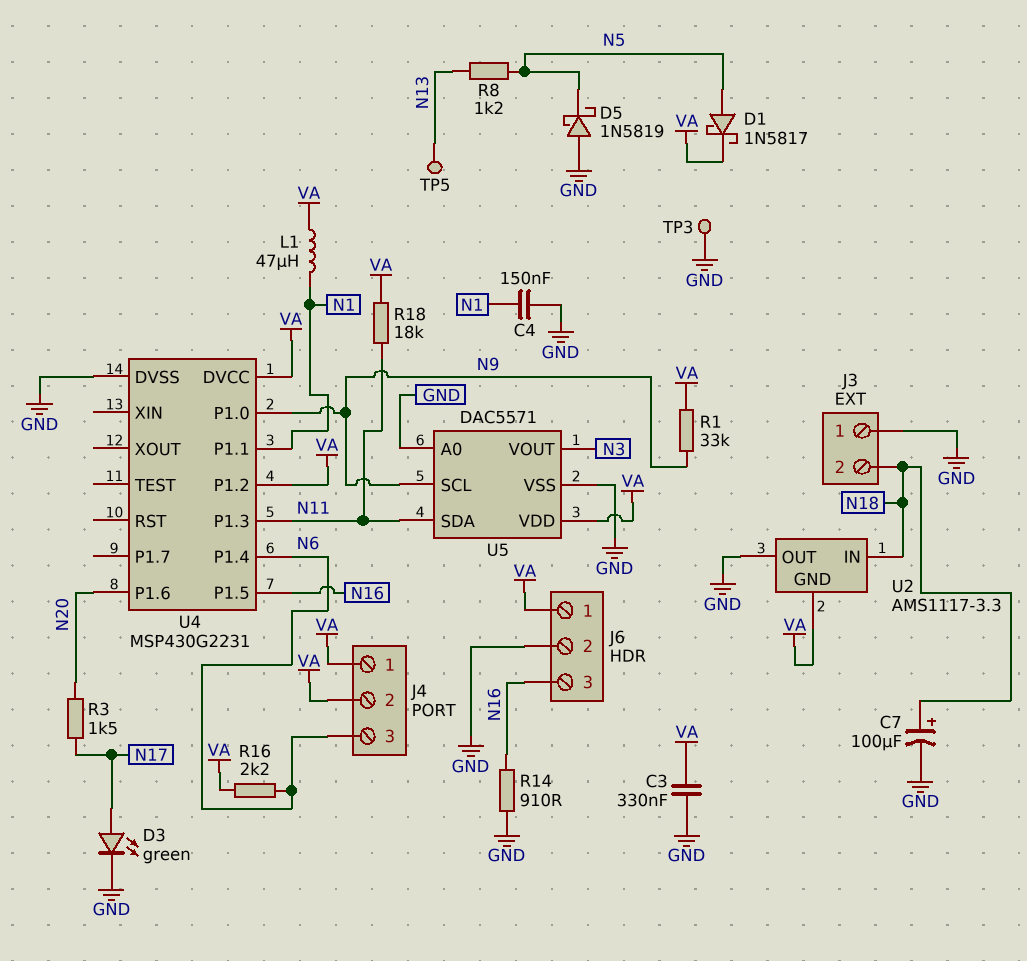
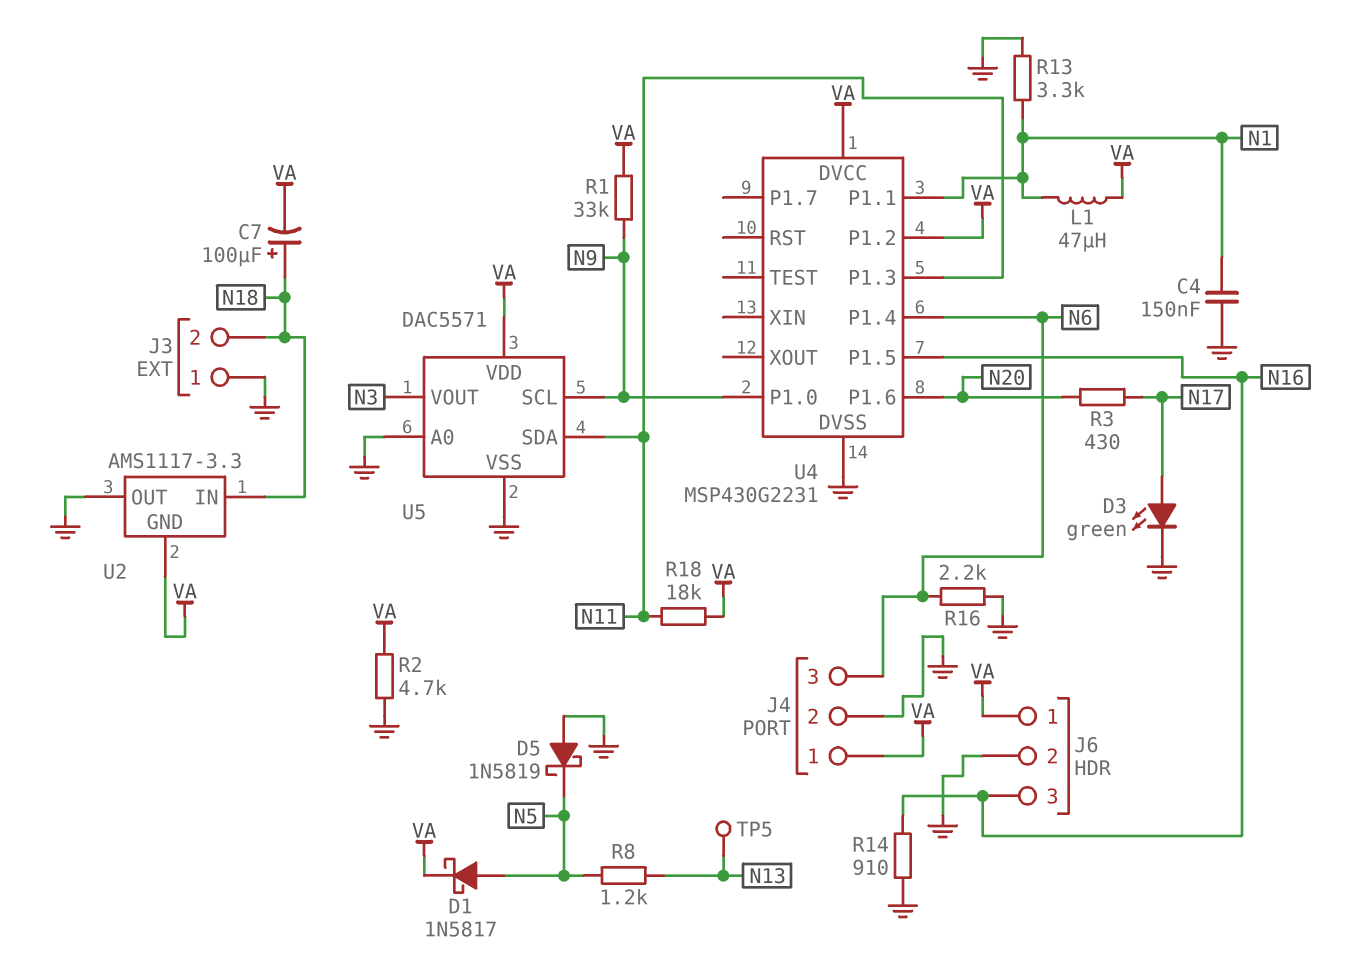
C3: 330nF (GND, VA) -> none
C7: 100uF (plus N18, minus GND) -> 100uF (plus N18, minus VA)
J4 pin 2: VA -> GND
R2: none -> 4.7k (GND, VA)
R3: 1.5k (N17, N20) -> 430 (N17, N20)
R13: none -> 3.3k (GND, N1)
R16: 2.2k (N6, VA) -> 2.2k (GND, N6)
TP3: test point (GND) -> none

